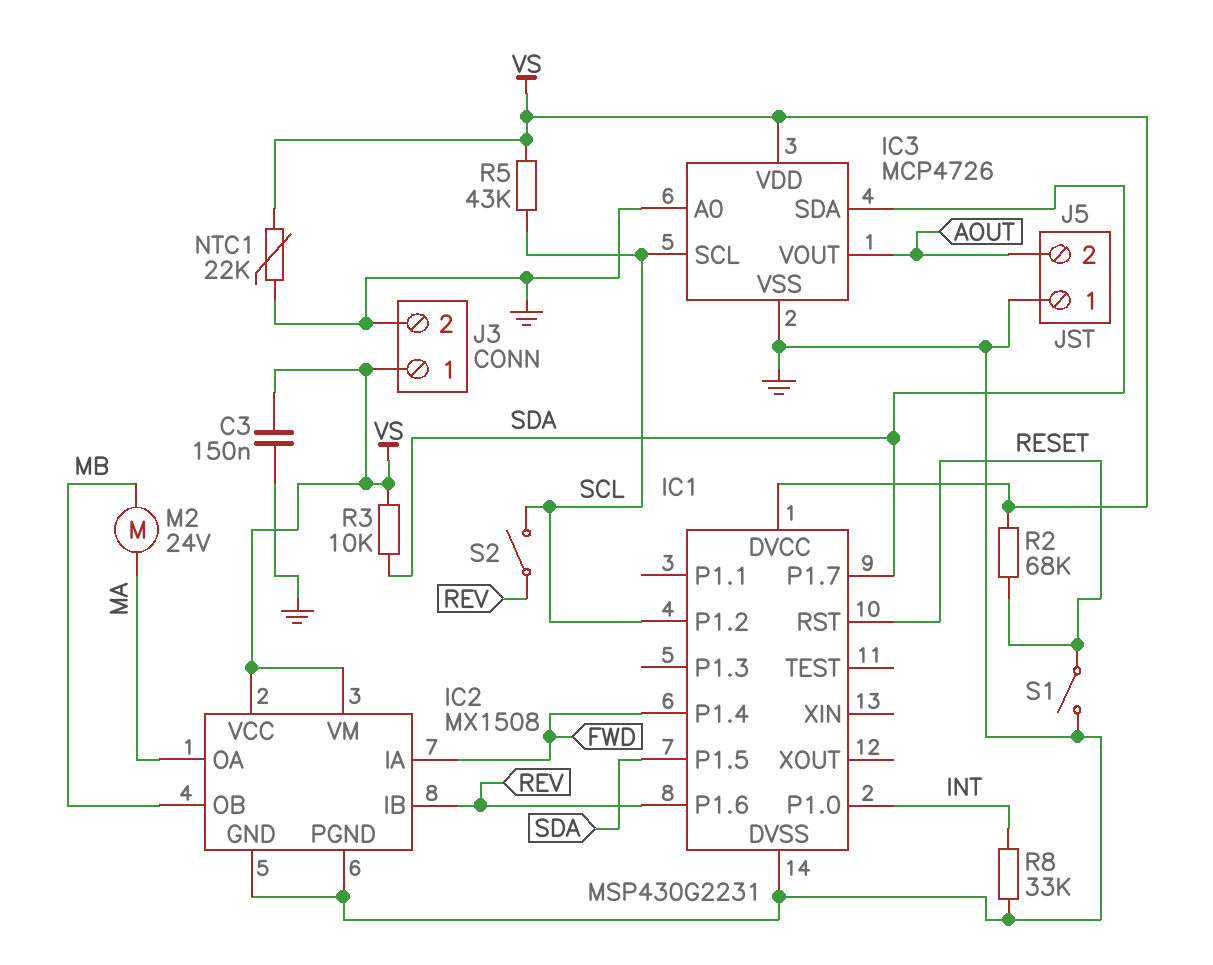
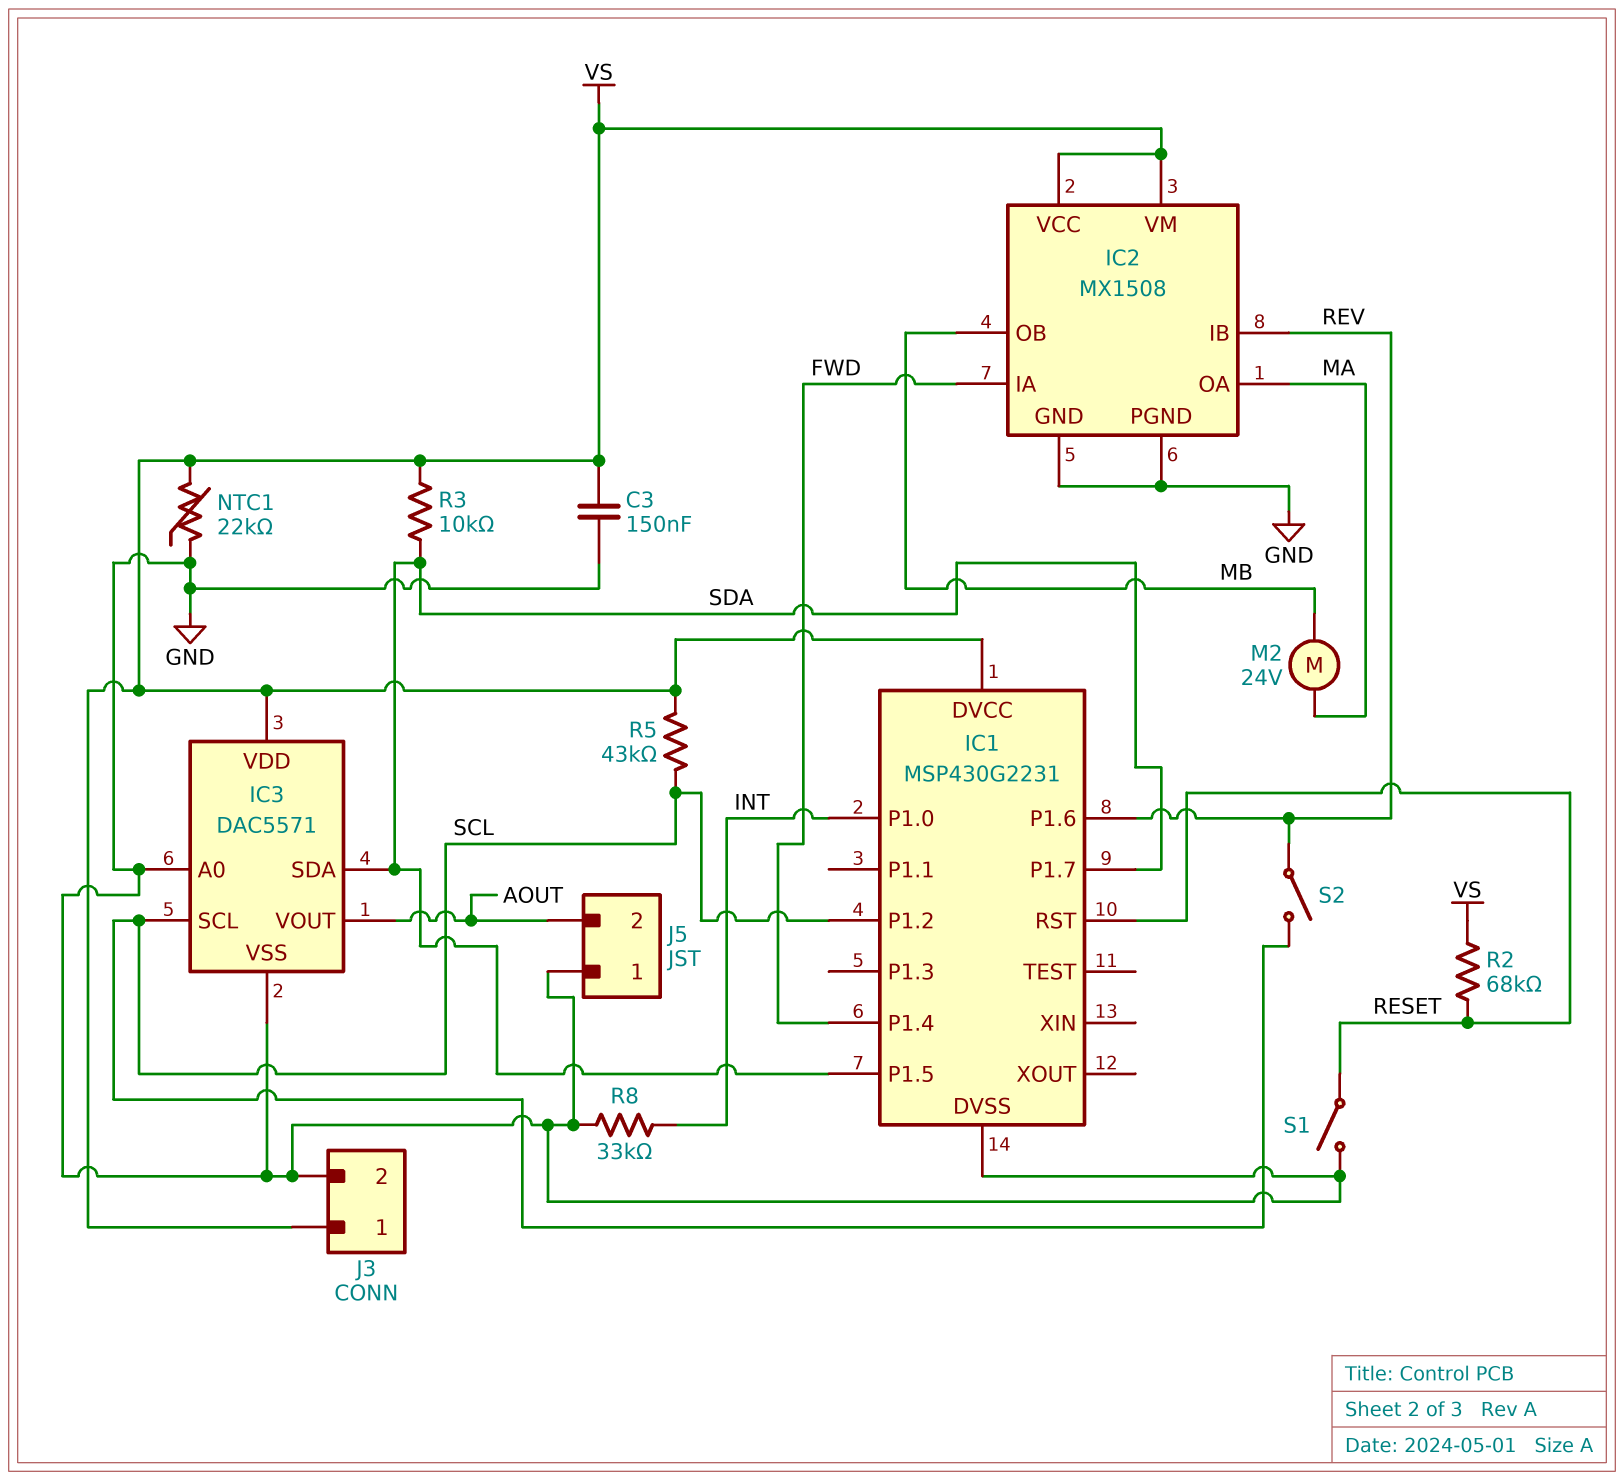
IC3: MCP4726 -> DAC5571

